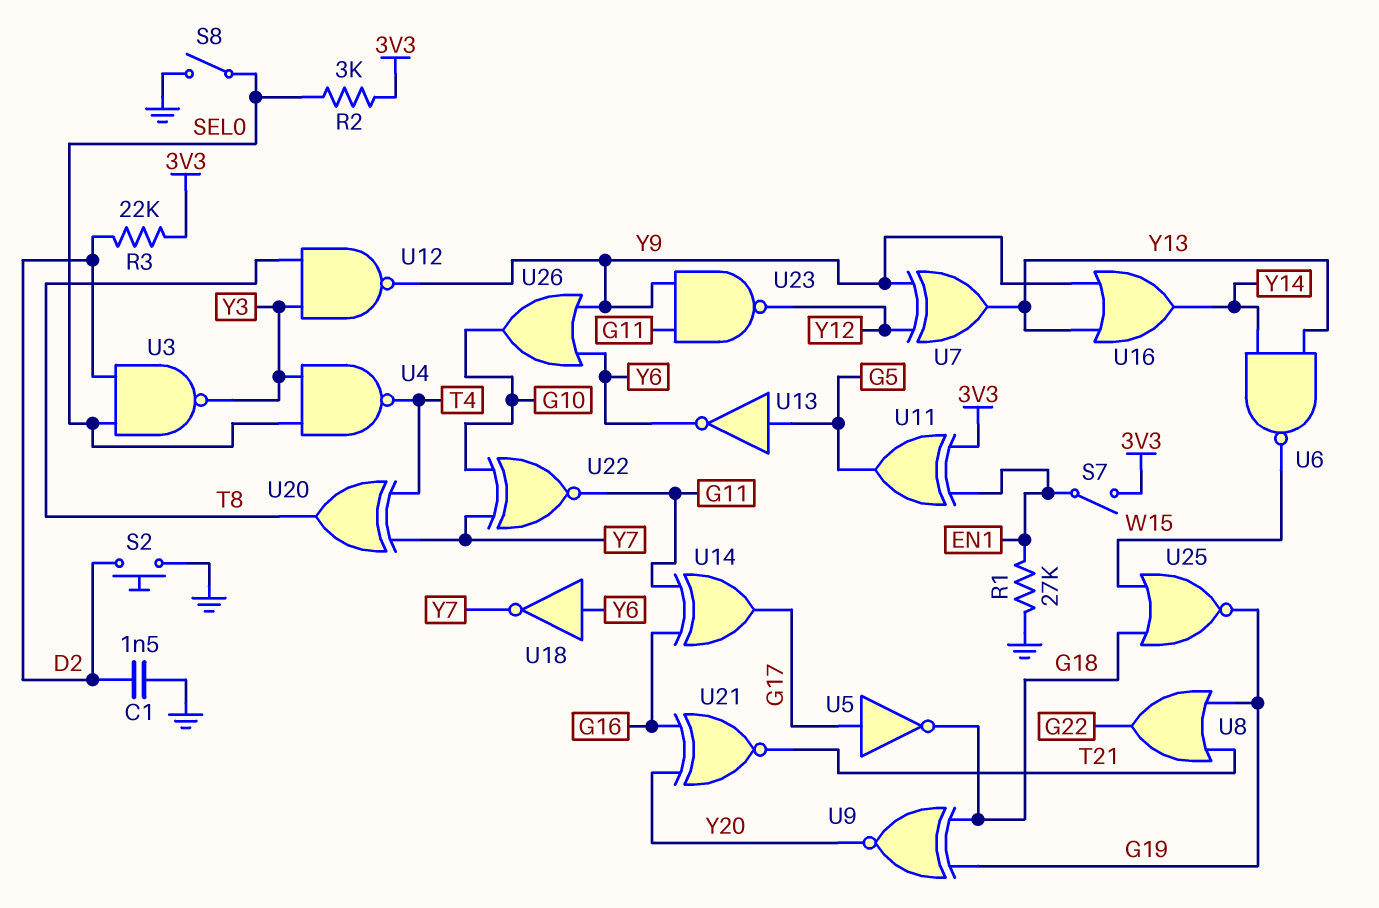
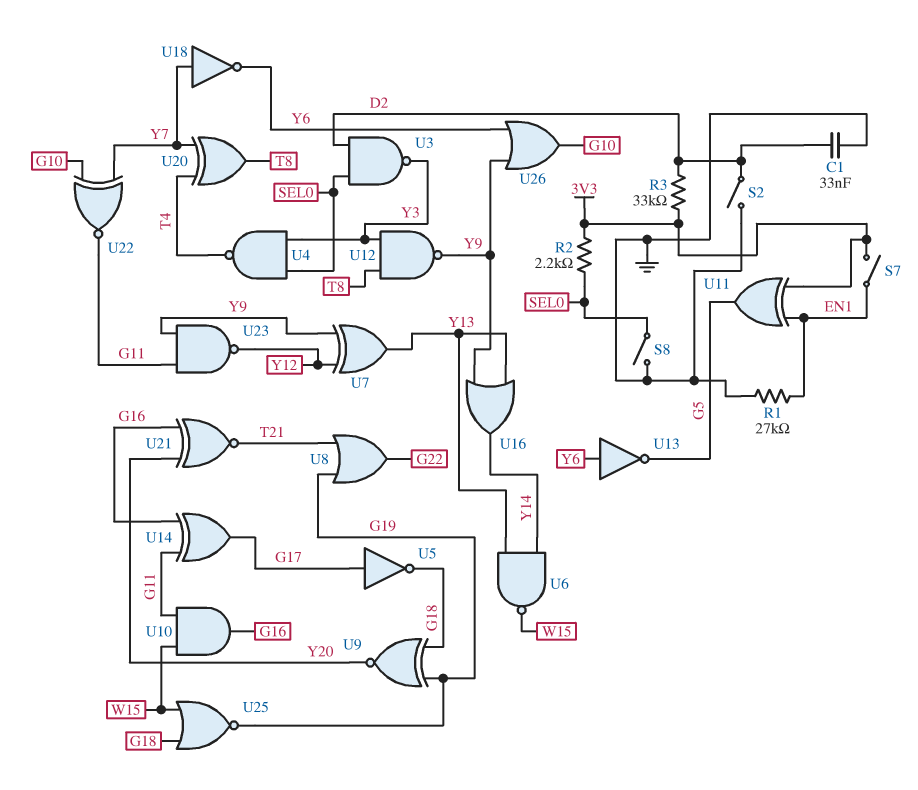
C1: 1.5nF (D2, GND) -> 33nF (D2, GND)
R2: 3k (3V3, SEL0) -> 2.2k (3V3, SEL0)
R3: 22k (3V3, D2) -> 33k (3V3, D2)
S2: button (D2, GND) -> switch (D2, GND)
U10: none -> AND (in G11, in W15, out G16)
U13: NOT (in G5, out Y6) -> NOT (in Y6, out G5)
U18: NOT (in Y6, out Y7) -> NOT (in Y7, out Y6)

